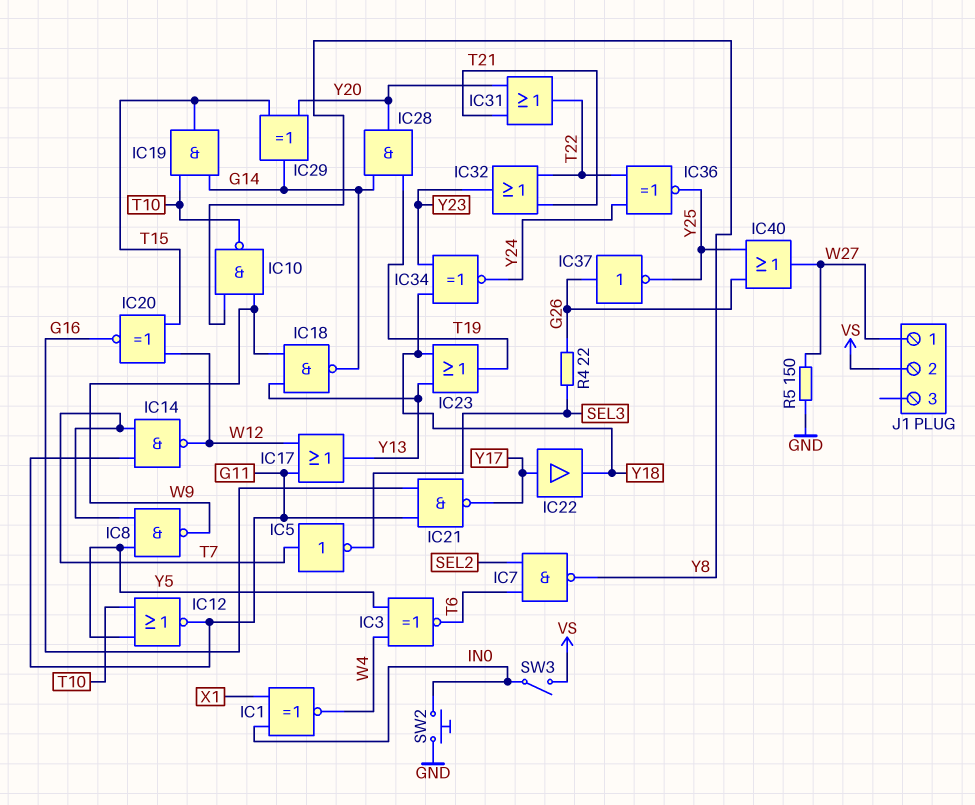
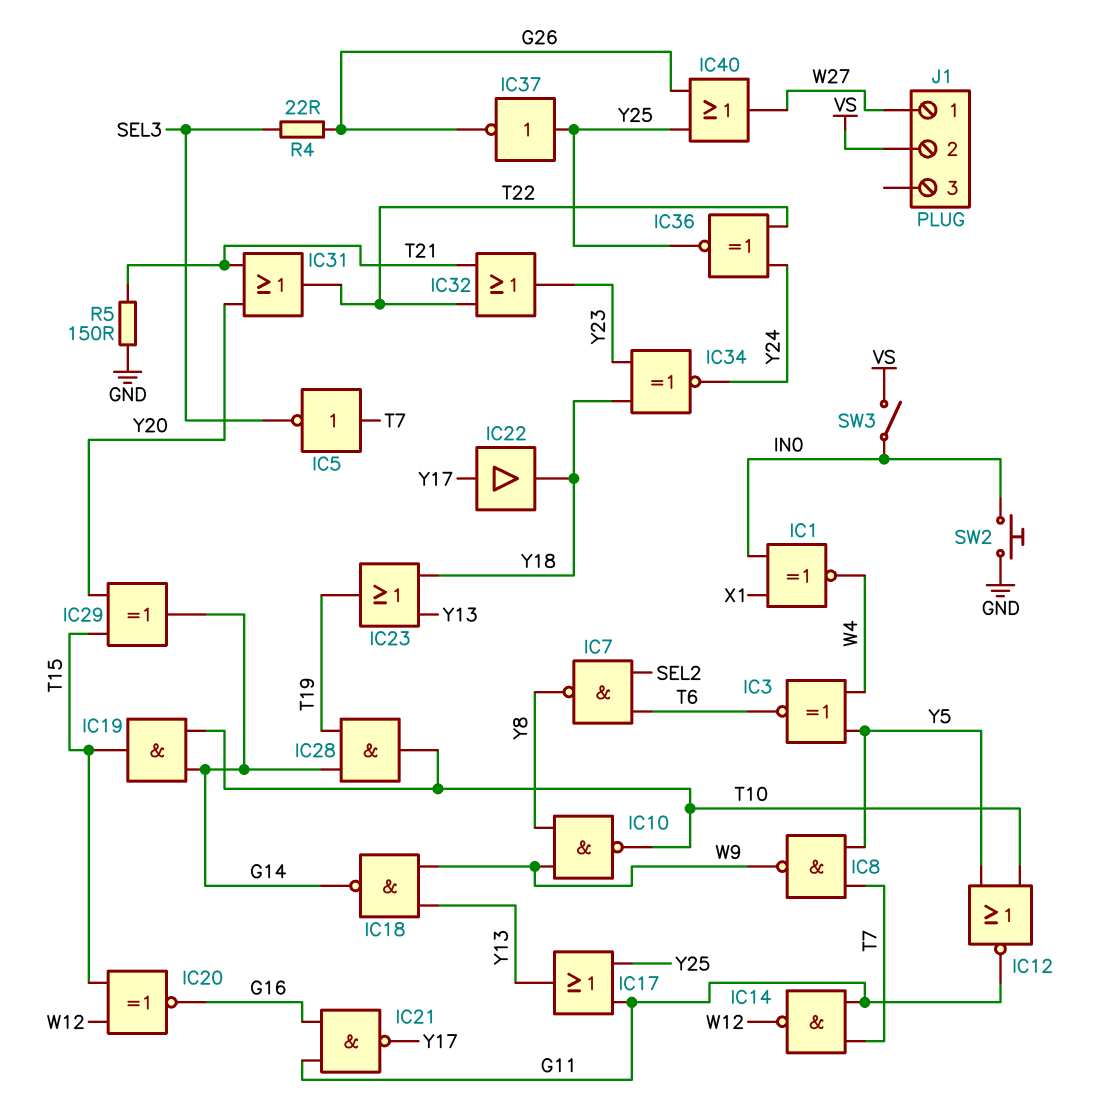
IC17: OR (in G11, in W12, out Y13) -> OR (in G11, in Y25, out Y13)
IC28: AND (in G14, in T19, out Y20) -> AND (in G14, in T19, out T10)
IC37: NOT (in G26, out Y25) -> NOT (in Y25, out G26)
R5: 150 (GND, W27) -> 150 (GND, T21)

